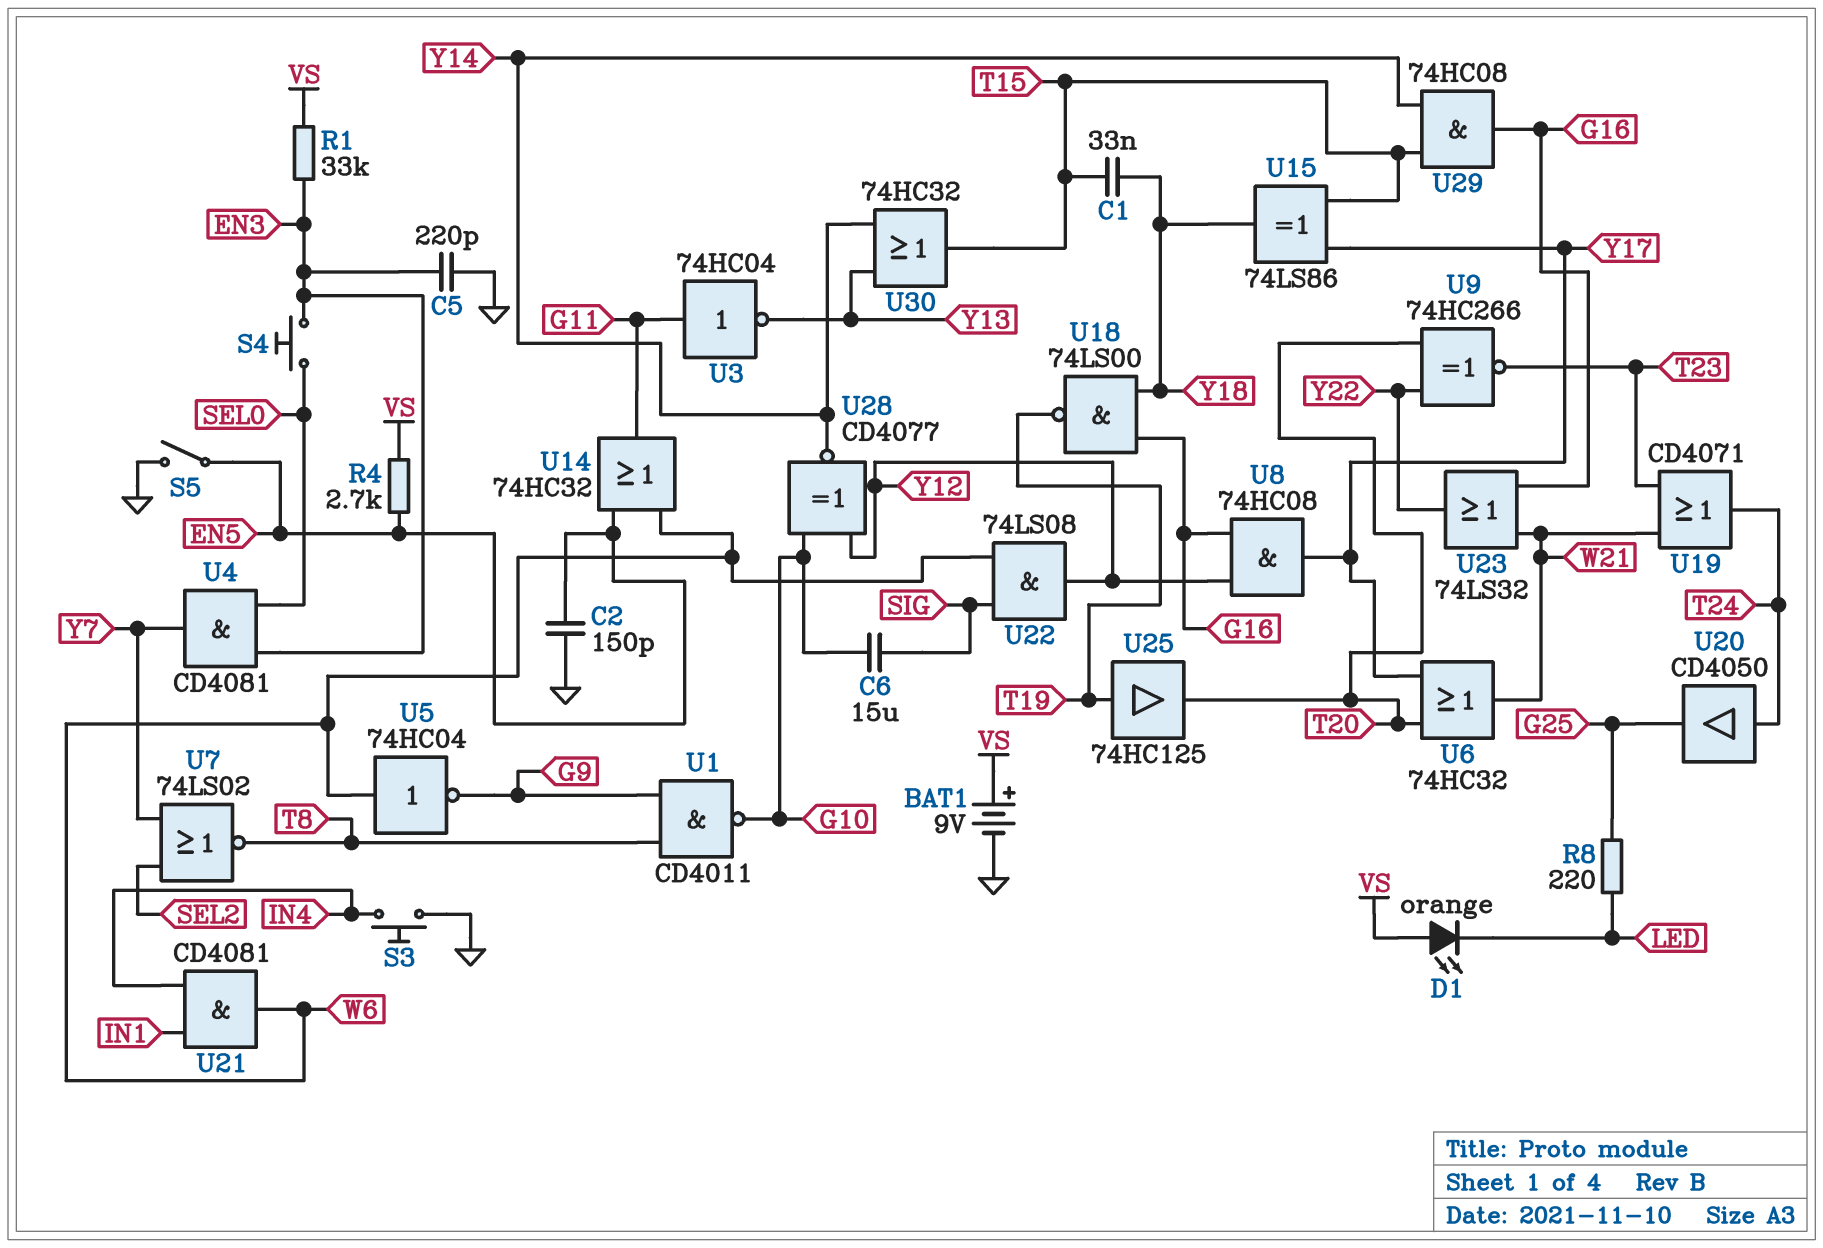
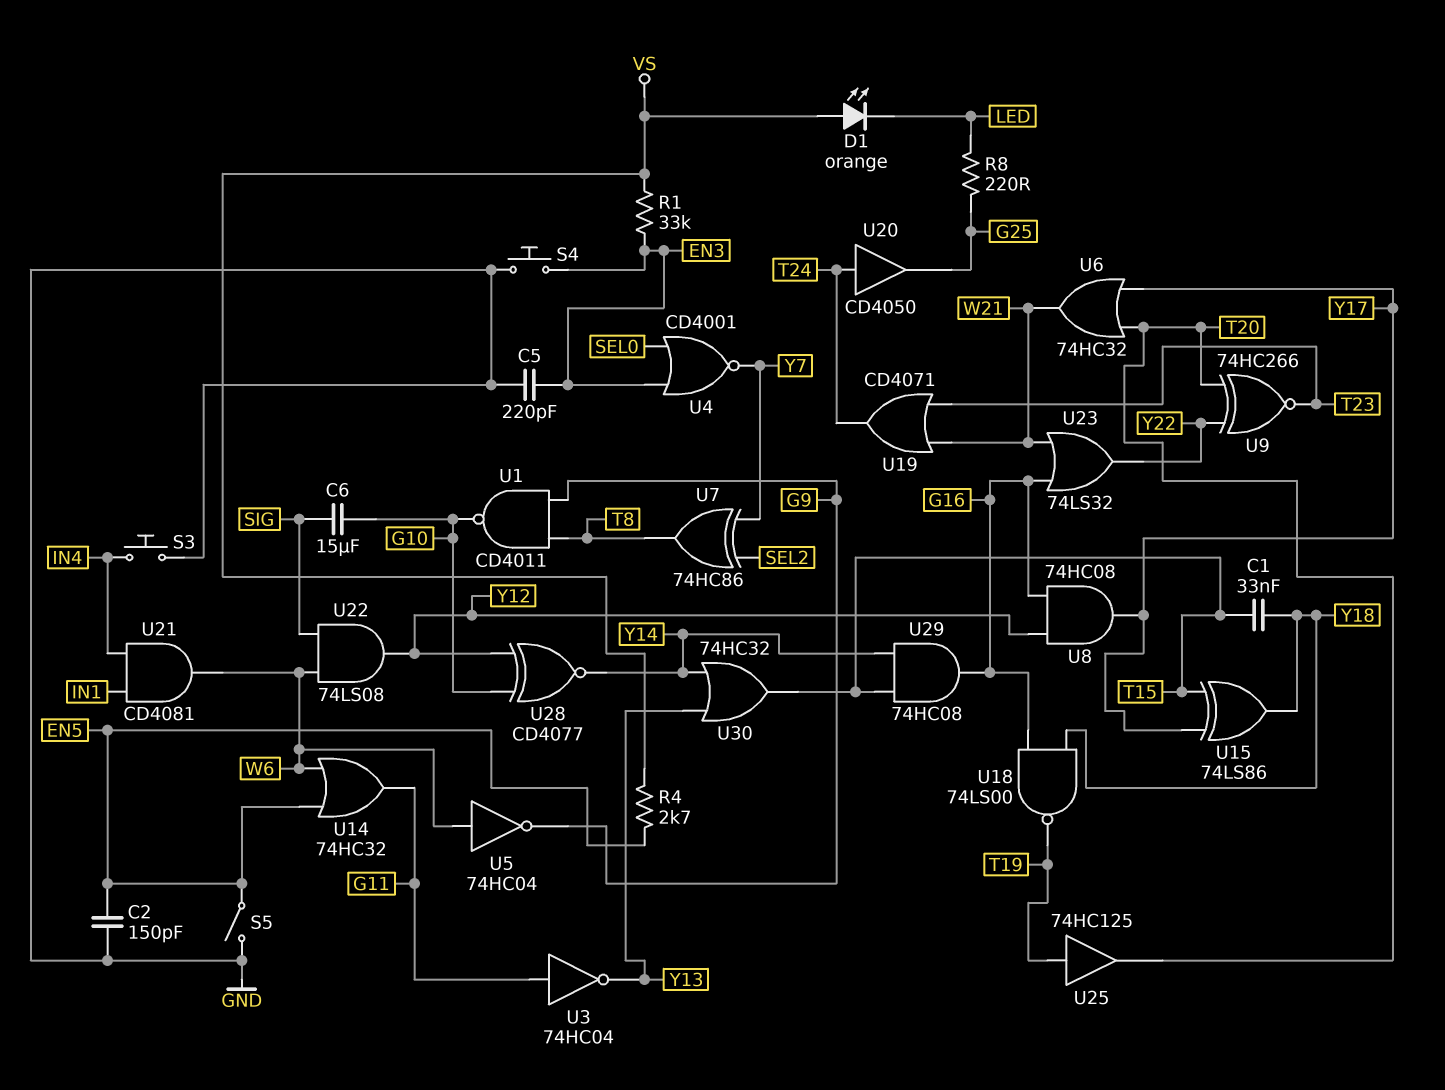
BAT1: 9V (plus VS, minus GND) -> none
S4: button (EN3, SEL0) -> button (EN3, GND)
U4: AND CD4081 (in EN3, in SEL0, out Y7) -> NOR CD4001 (in EN3, in SEL0, out Y7)
U7: NOR 74LS02 (in SEL2, in Y7, out T8) -> XOR 74HC86 (in SEL2, in Y7, out T8)

